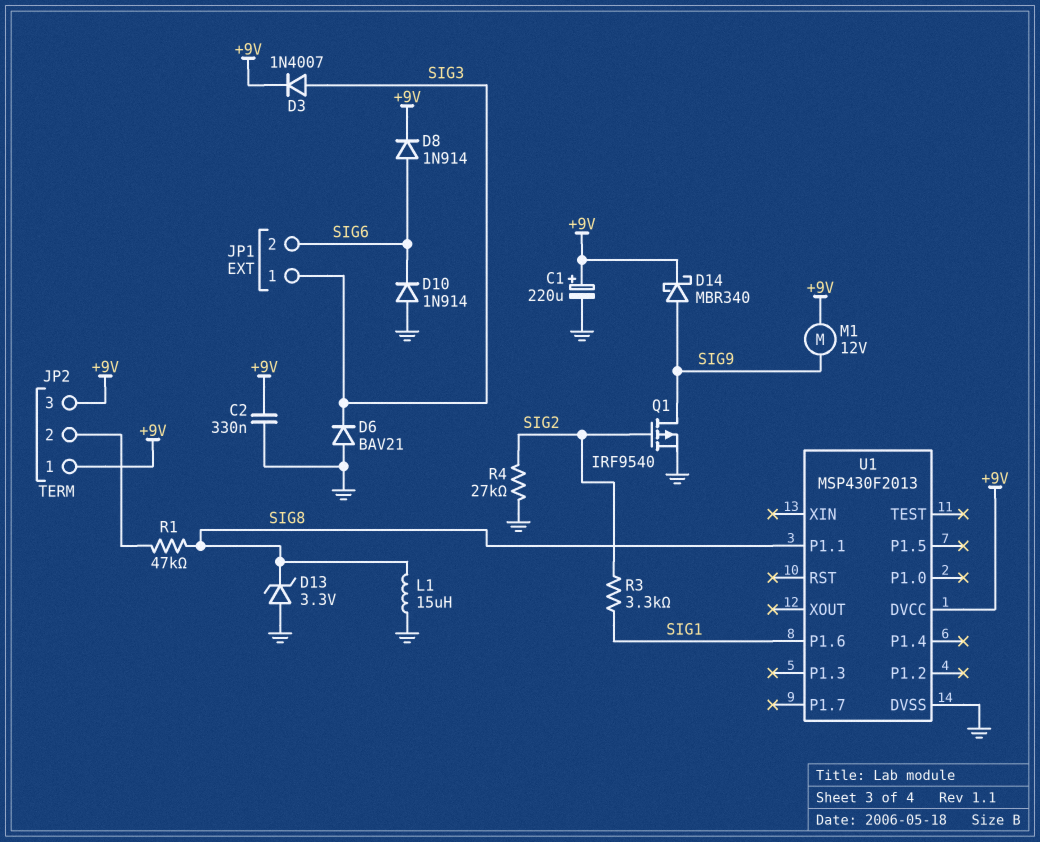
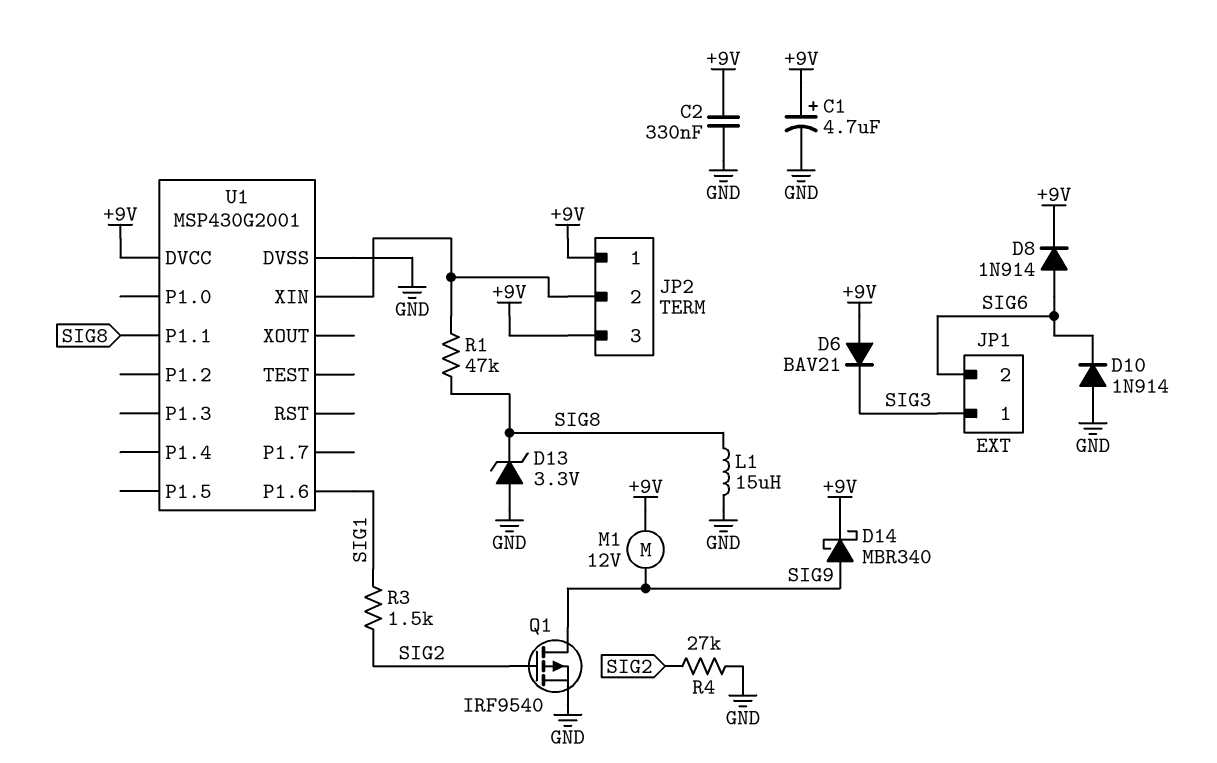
C1: 220uF (plus +9V, minus GND) -> 4.7uF (plus +9V, minus GND)
D3: diode 1N4007 (A SIG3, K +9V) -> none
D6: diode BAV21 (A GND, K SIG3) -> diode BAV21 (A +9V, K SIG3)
R3: 3.3k (SIG1, SIG2) -> 1.5k (SIG1, SIG2)
U1: MSP430F2013 -> MSP430G2001
U1 pin XIN: none -> JP2/2

